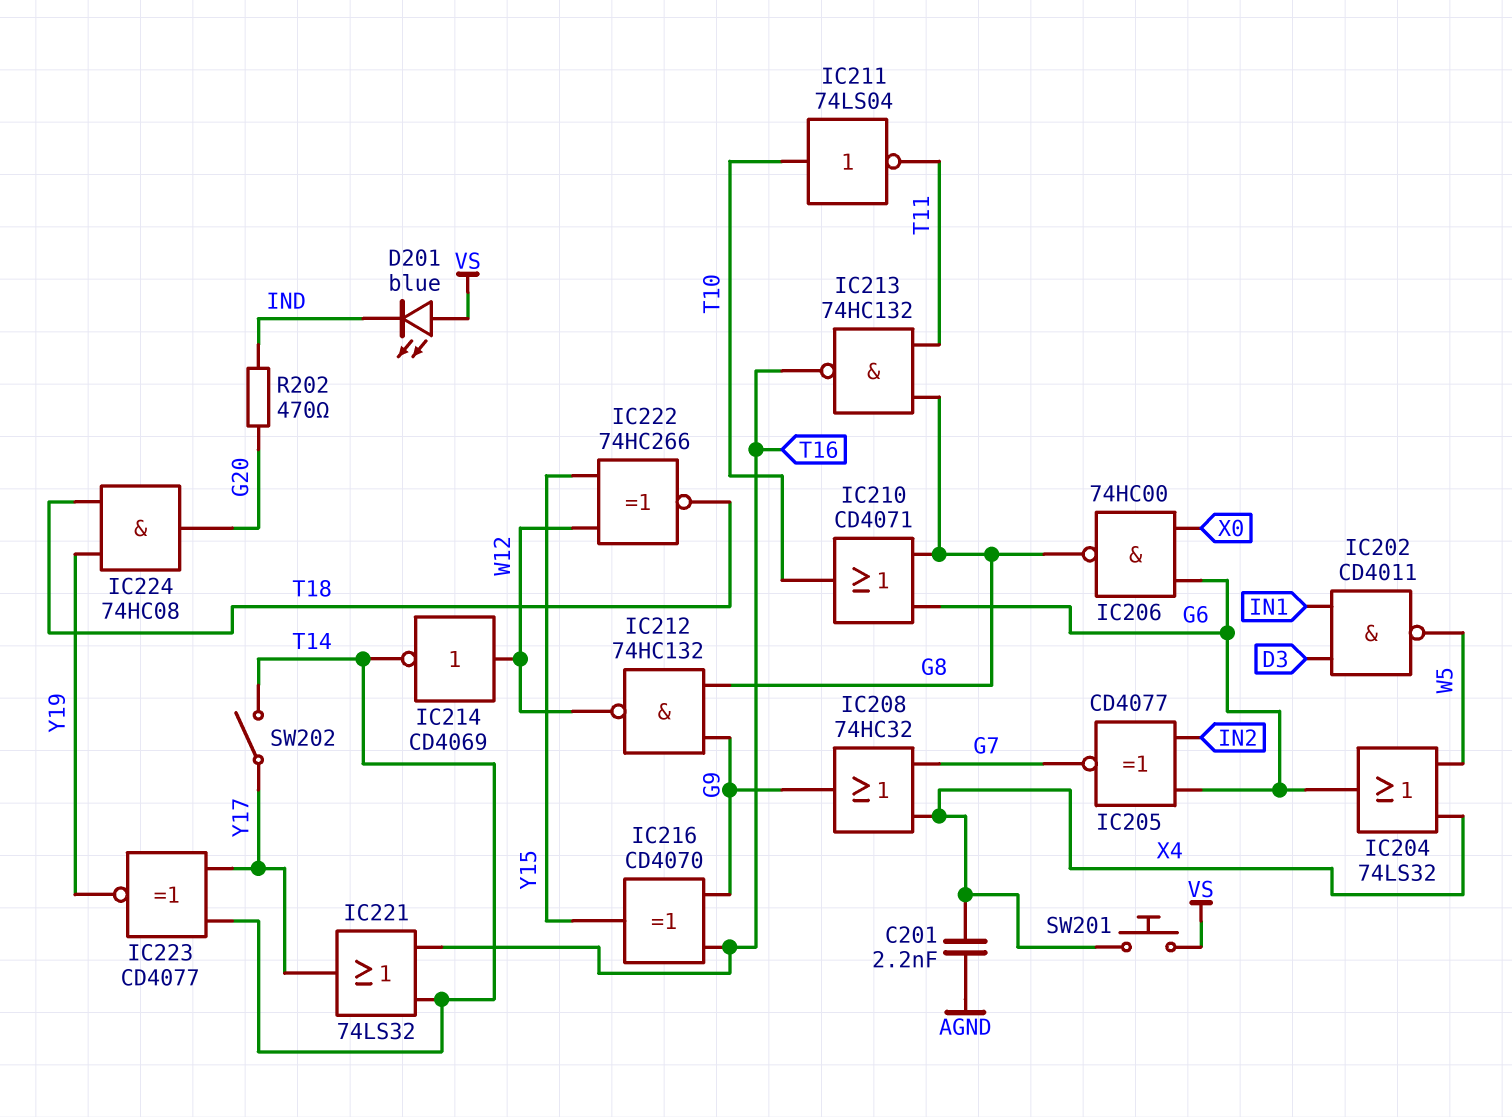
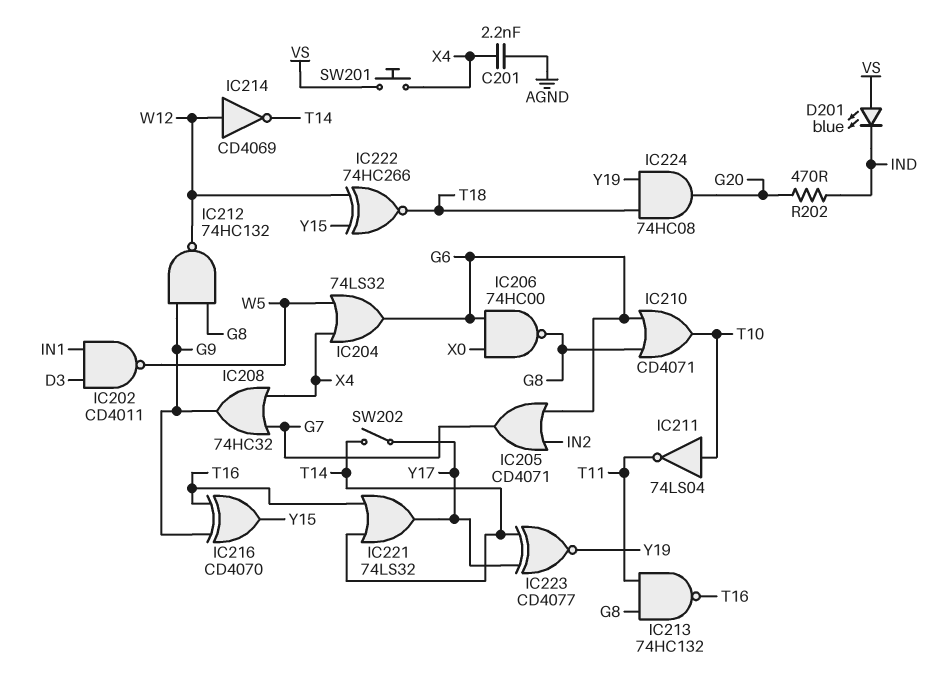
IC205: XNOR CD4077 (in G6, in IN2, out G7) -> OR CD4071 (in G6, in IN2, out G7)

